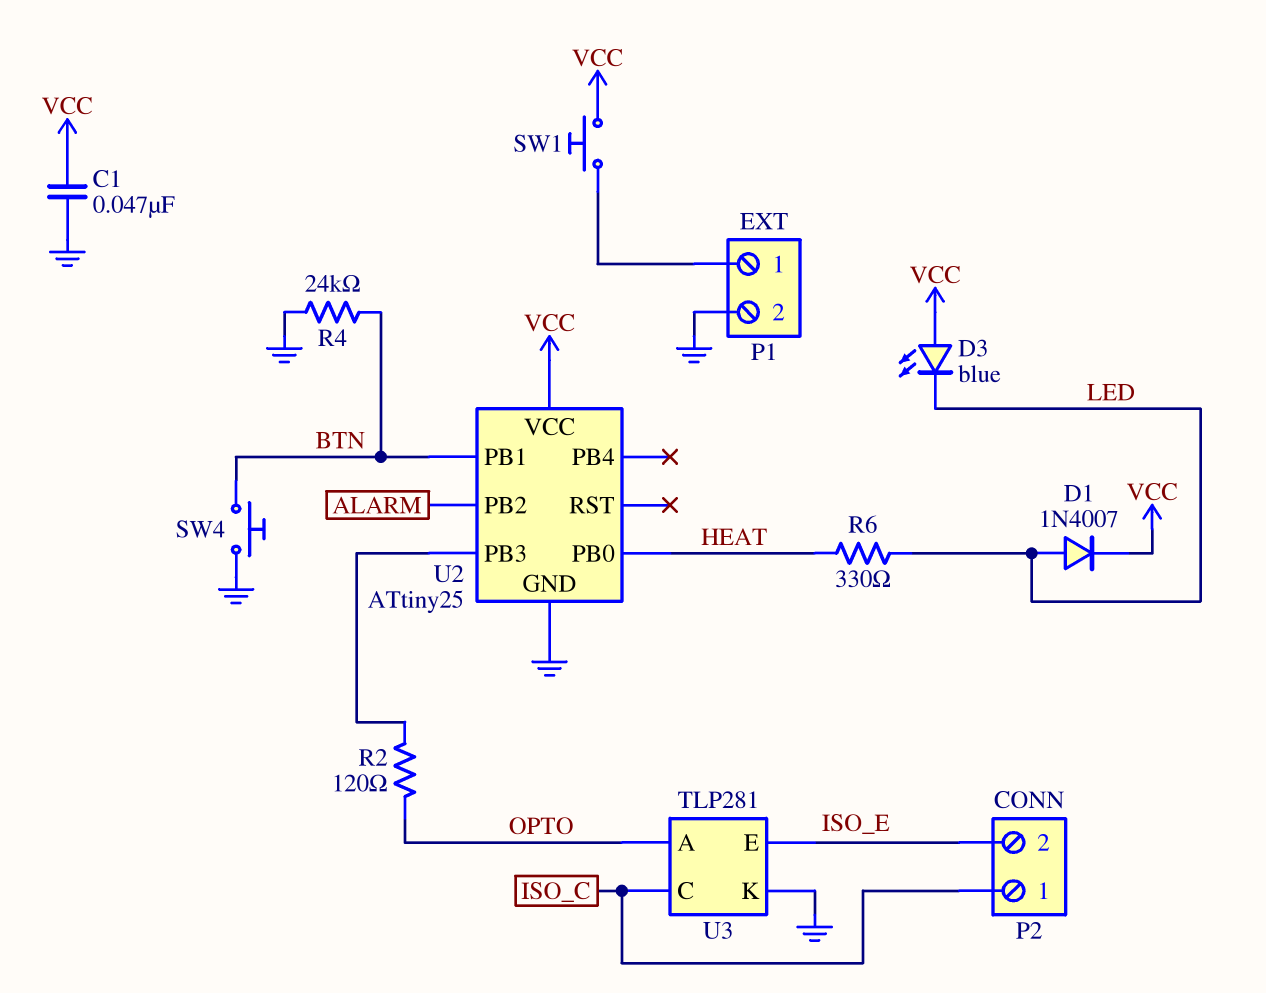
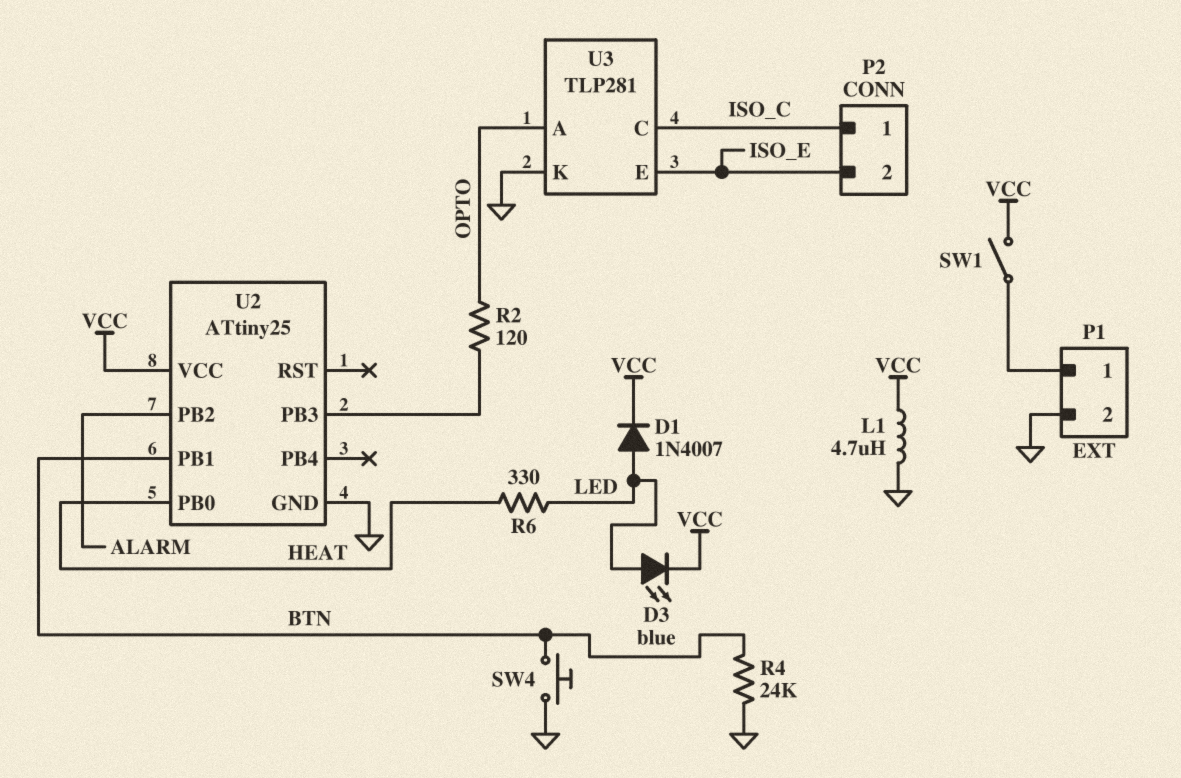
C1: 47nF (GND, VCC) -> none
D3: LED blue (A VCC, K LED) -> LED blue (A LED, K VCC)
L1: none -> 4.7uH (GND, VCC)
SW1: button (P1/1, VCC) -> switch (P1/1, VCC)

